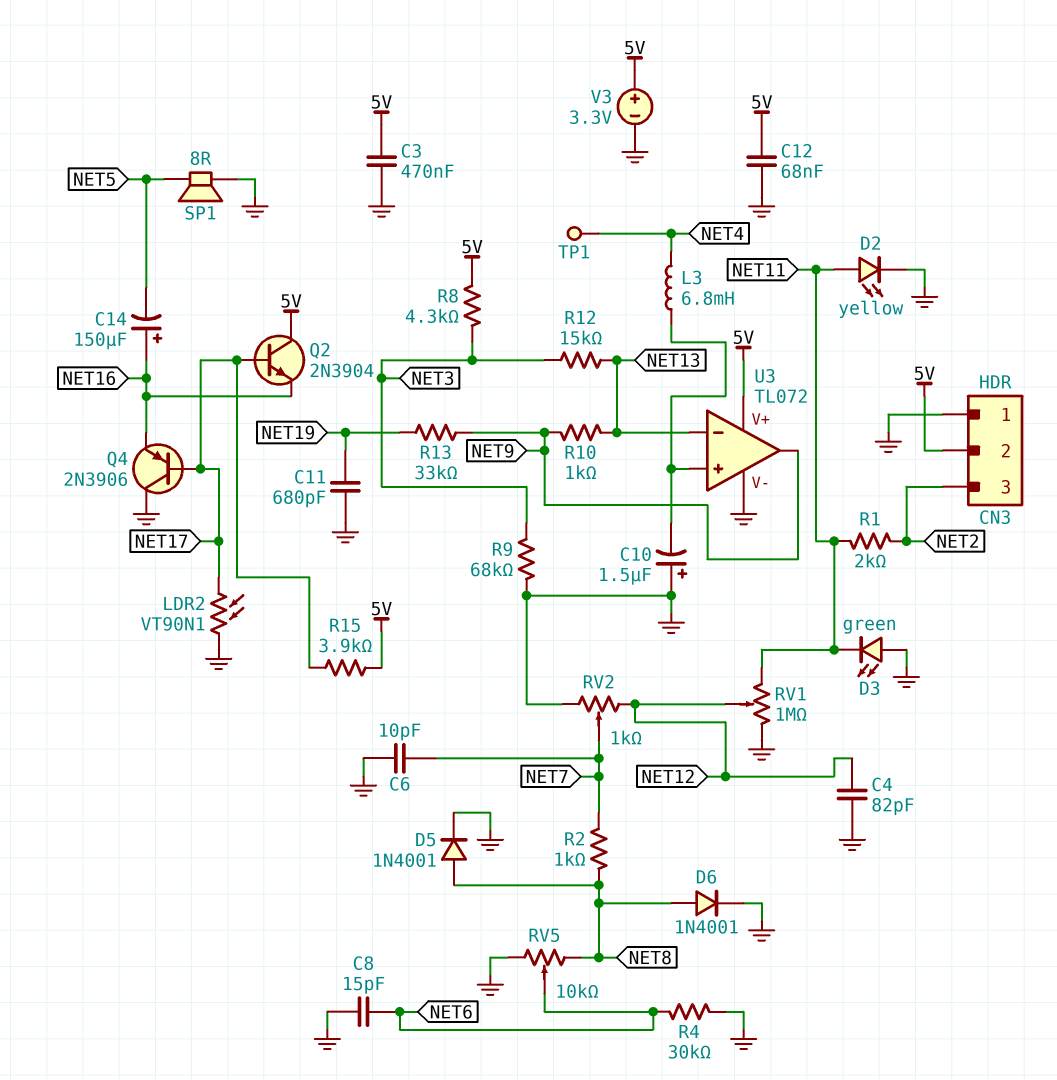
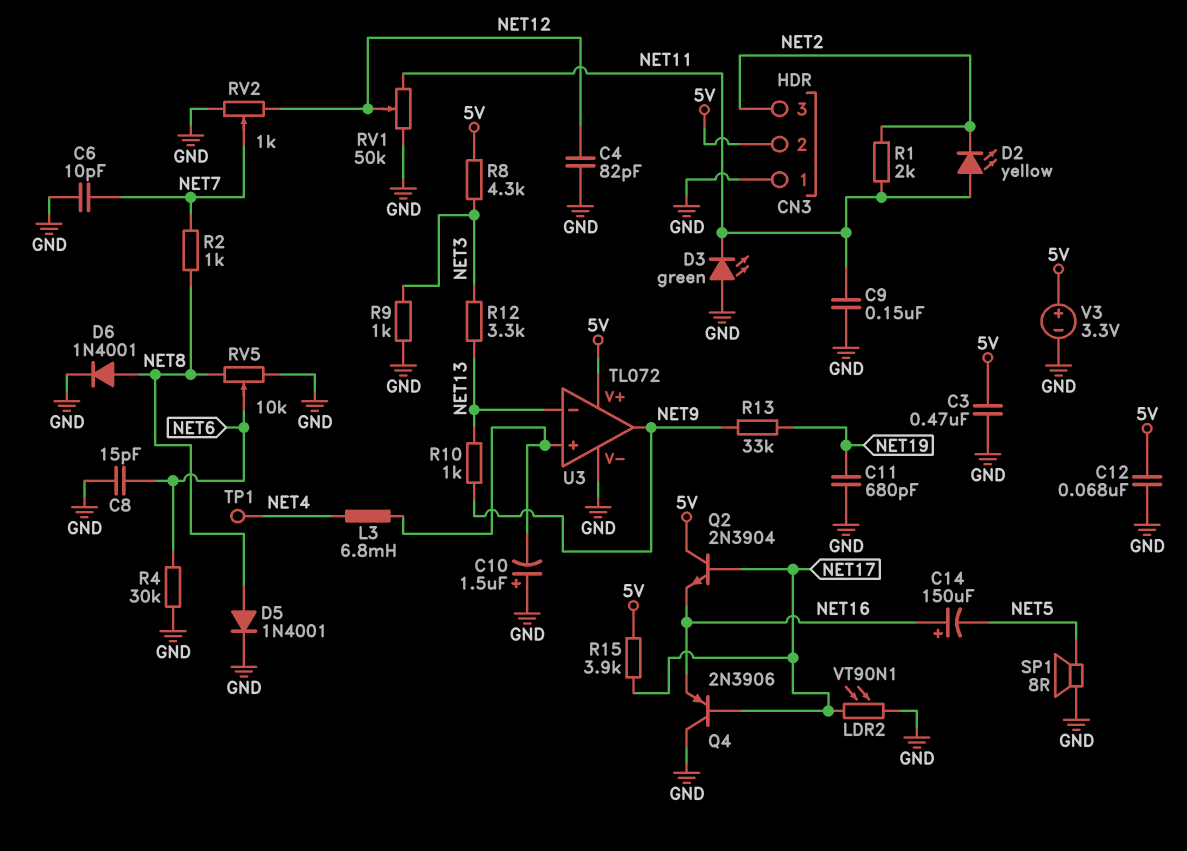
C9: none -> 150nF (GND, NET11)
D2: LED yellow (A NET11, K GND) -> LED yellow (A NET11, K NET2)
R9: 68k (GND, NET3) -> 1k (GND, NET3)
R12: 15k (NET3, NET13) -> 3.3k (NET3, NET13)
RV1: 1M (GND, NET11, wiper NET12) -> 50k (GND, NET11, wiper NET12)

